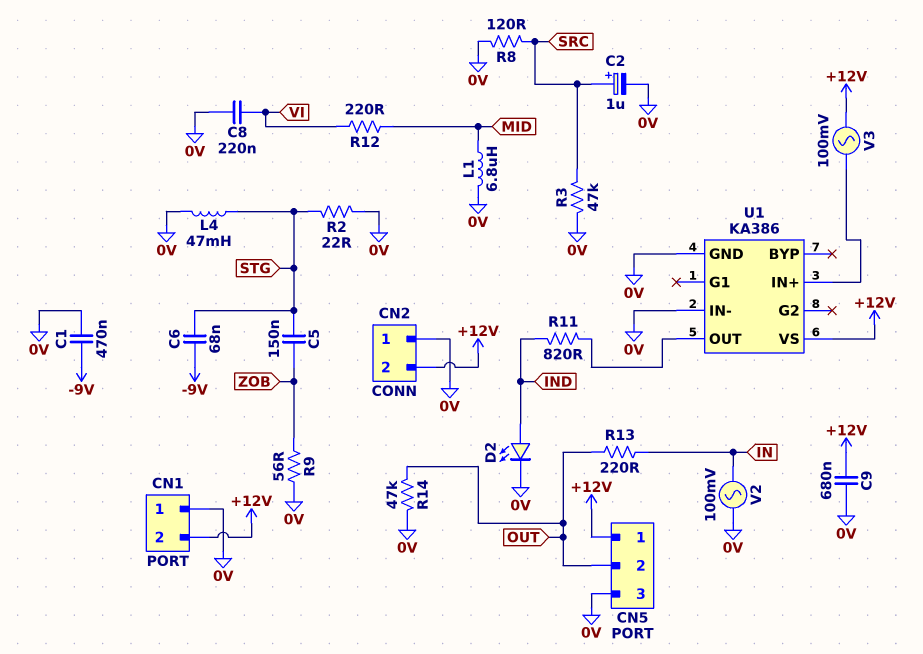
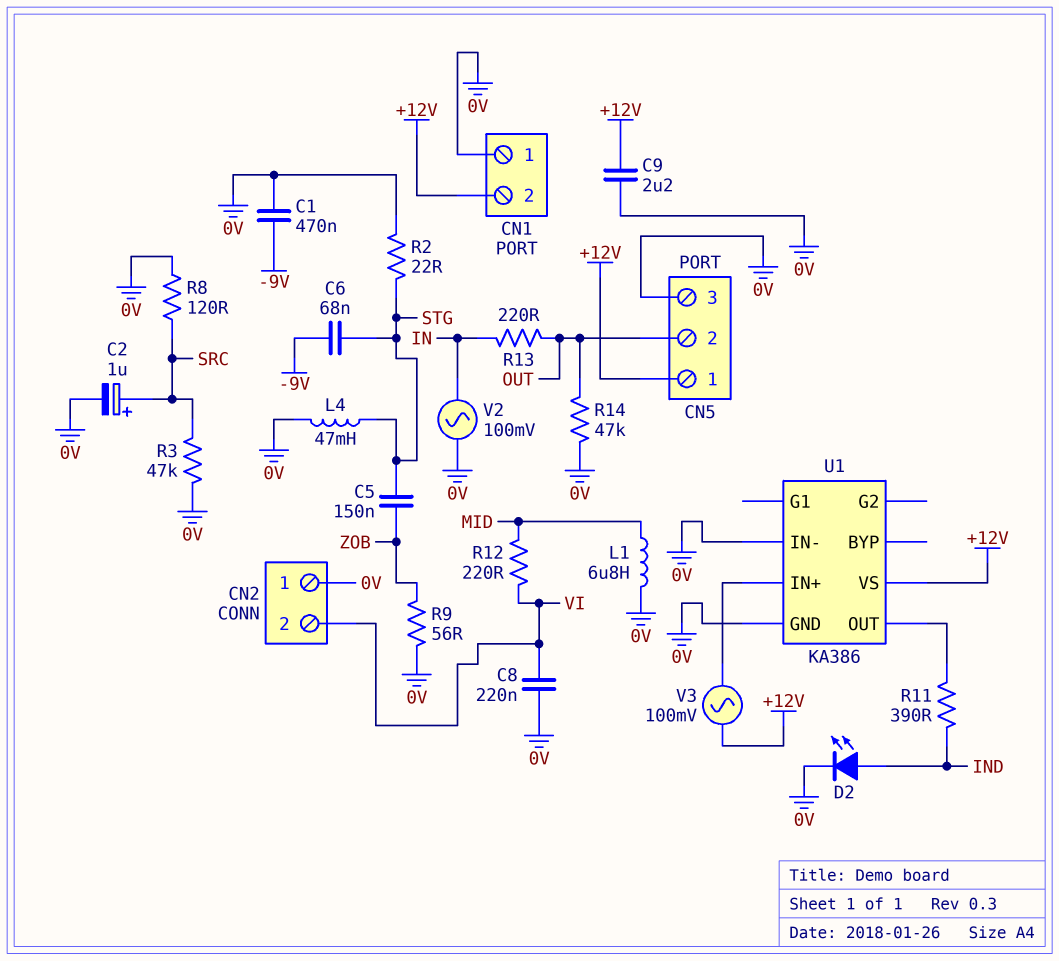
C9: 680nF (+12V, 0V) -> 2.2uF (+12V, 0V)
CN2 pin 2: +12V -> VI
R11: 820 (IND, U1/OUT) -> 390 (IND, U1/OUT)

